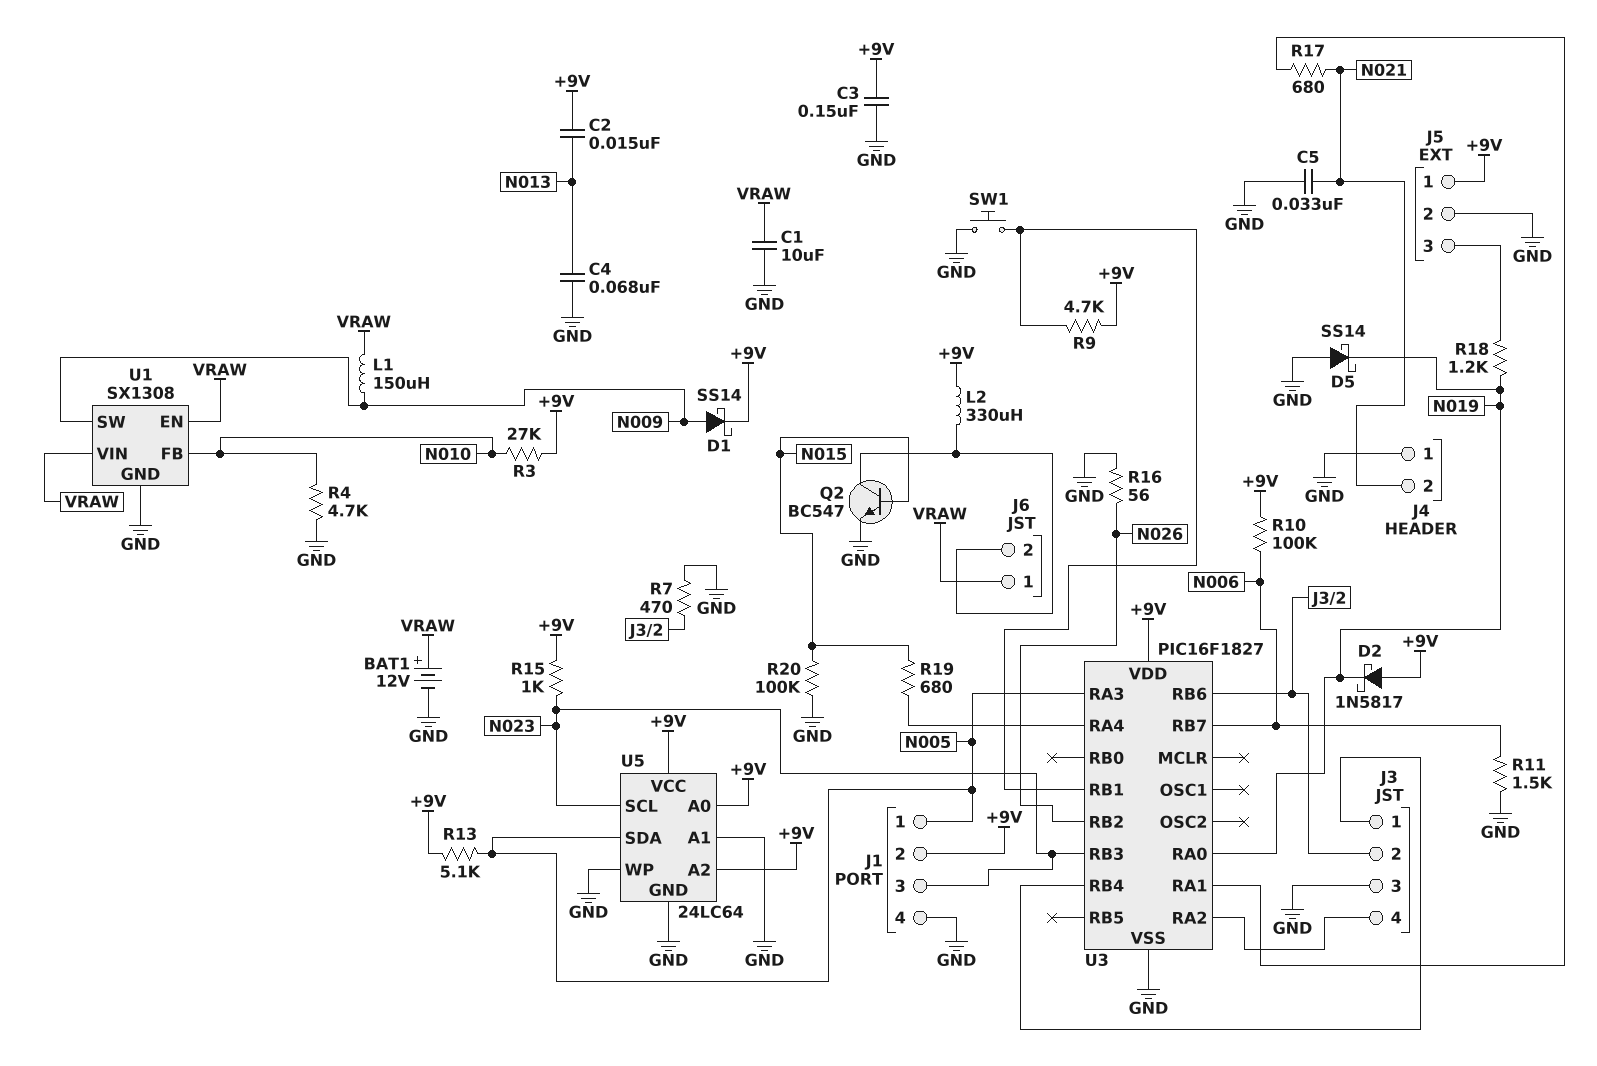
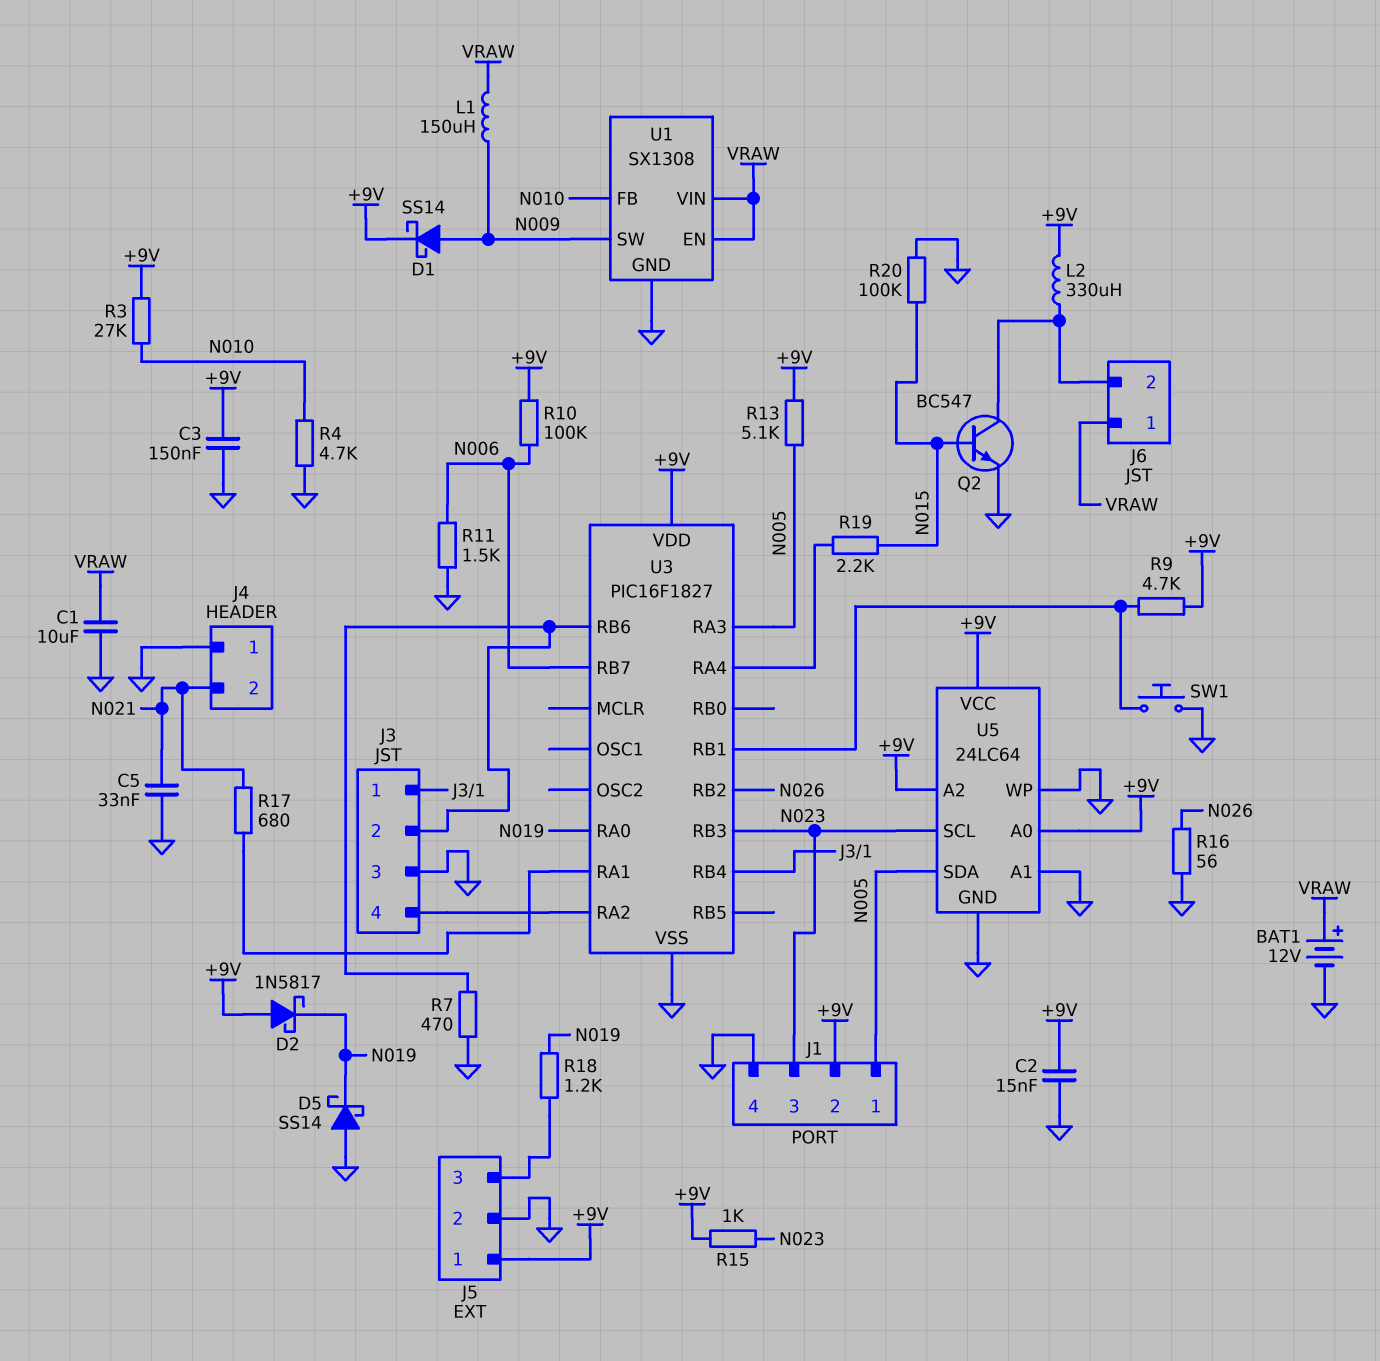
C2: 15nF (+9V, N013) -> 15nF (+9V, GND)
C4: 68nF (GND, N013) -> none
R19: 680 (N015, U3/RA4) -> 2.2k (N015, U3/RA4)

